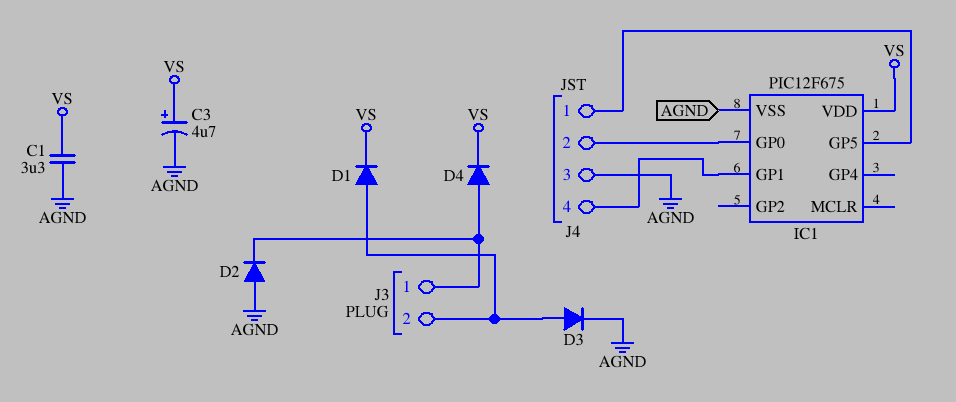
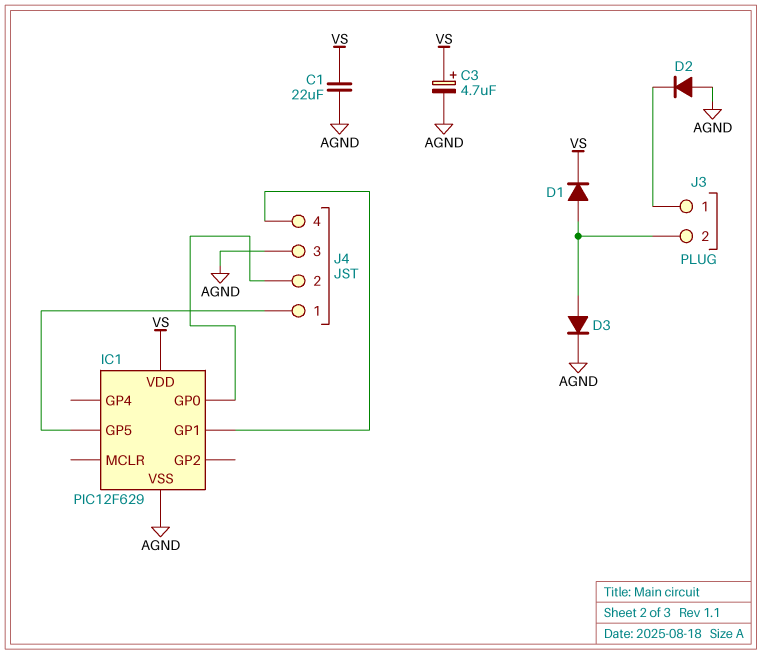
C1: 3.3uF (AGND, VS) -> 22uF (AGND, VS)
D4: diode (A J3/1, K VS) -> none
IC1: PIC12F675 -> PIC12F629

